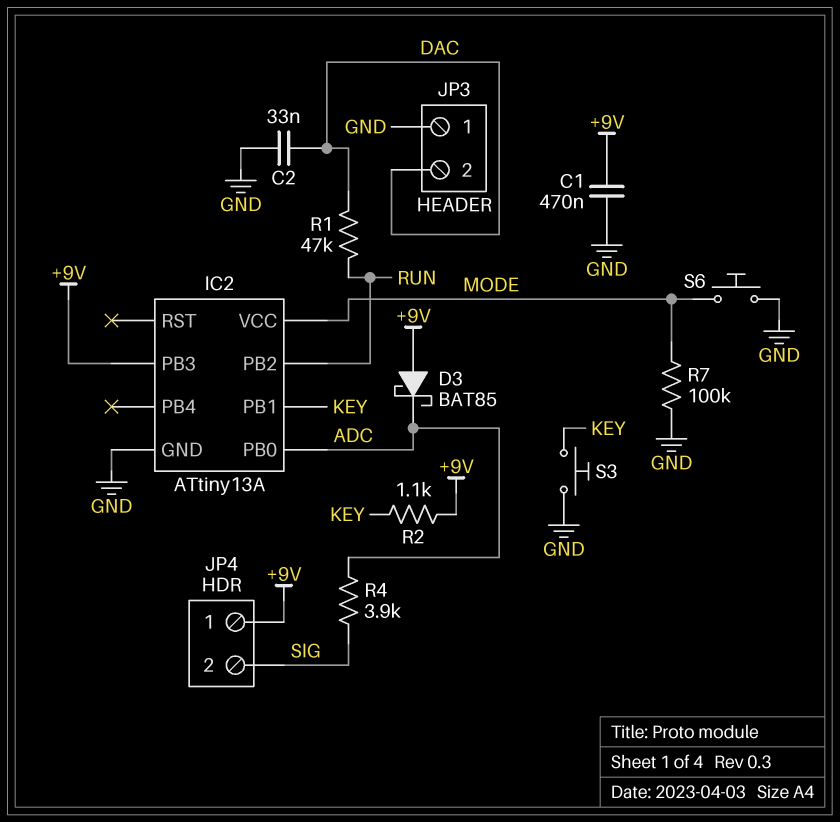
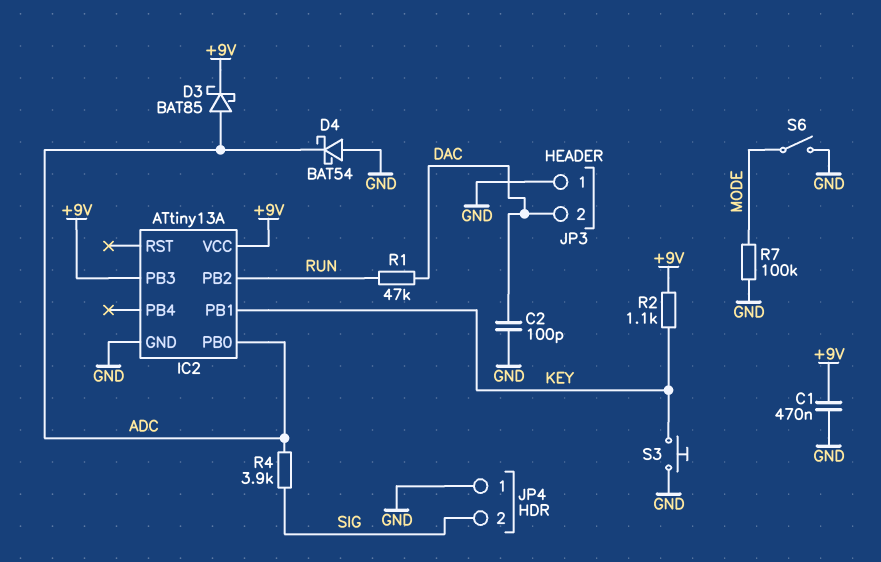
C2: 33nF (DAC, GND) -> 100pF (DAC, GND)
D3: schottky BAT85 (A +9V, K ADC) -> schottky BAT85 (A ADC, K +9V)
D4: none -> schottky BAT54 (A GND, K ADC)
IC2 pin VCC: MODE -> +9V
JP4 pin 1: +9V -> GND
S6: button (GND, MODE) -> switch (GND, MODE)

